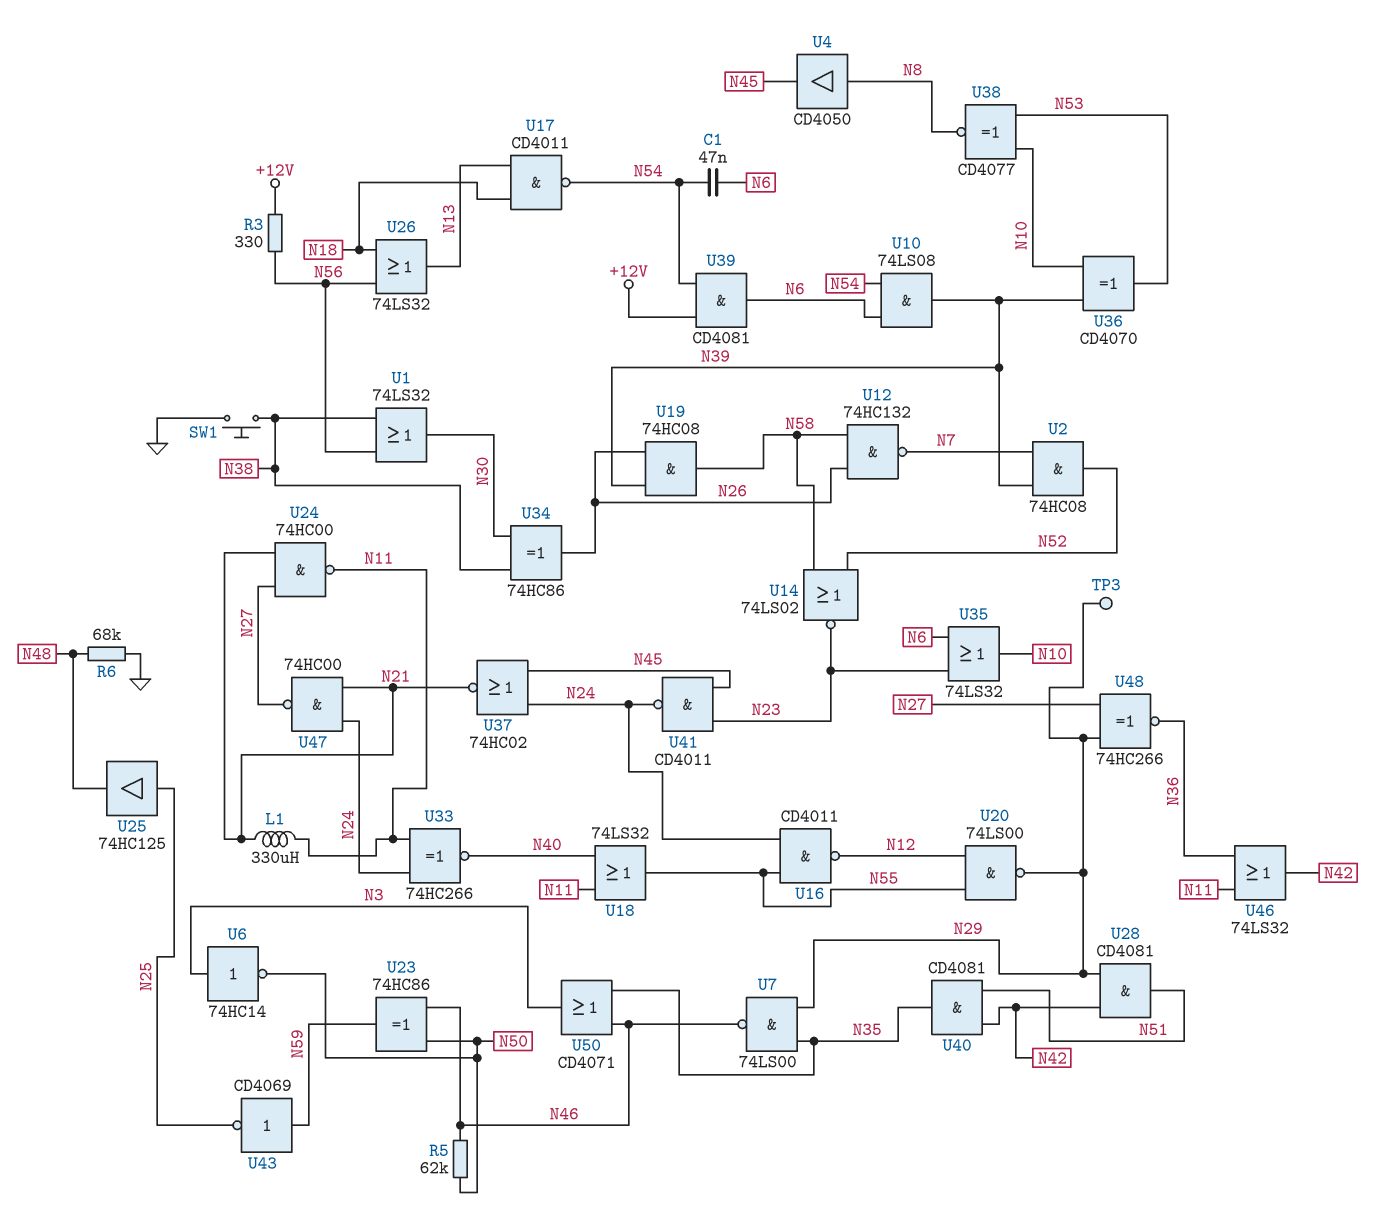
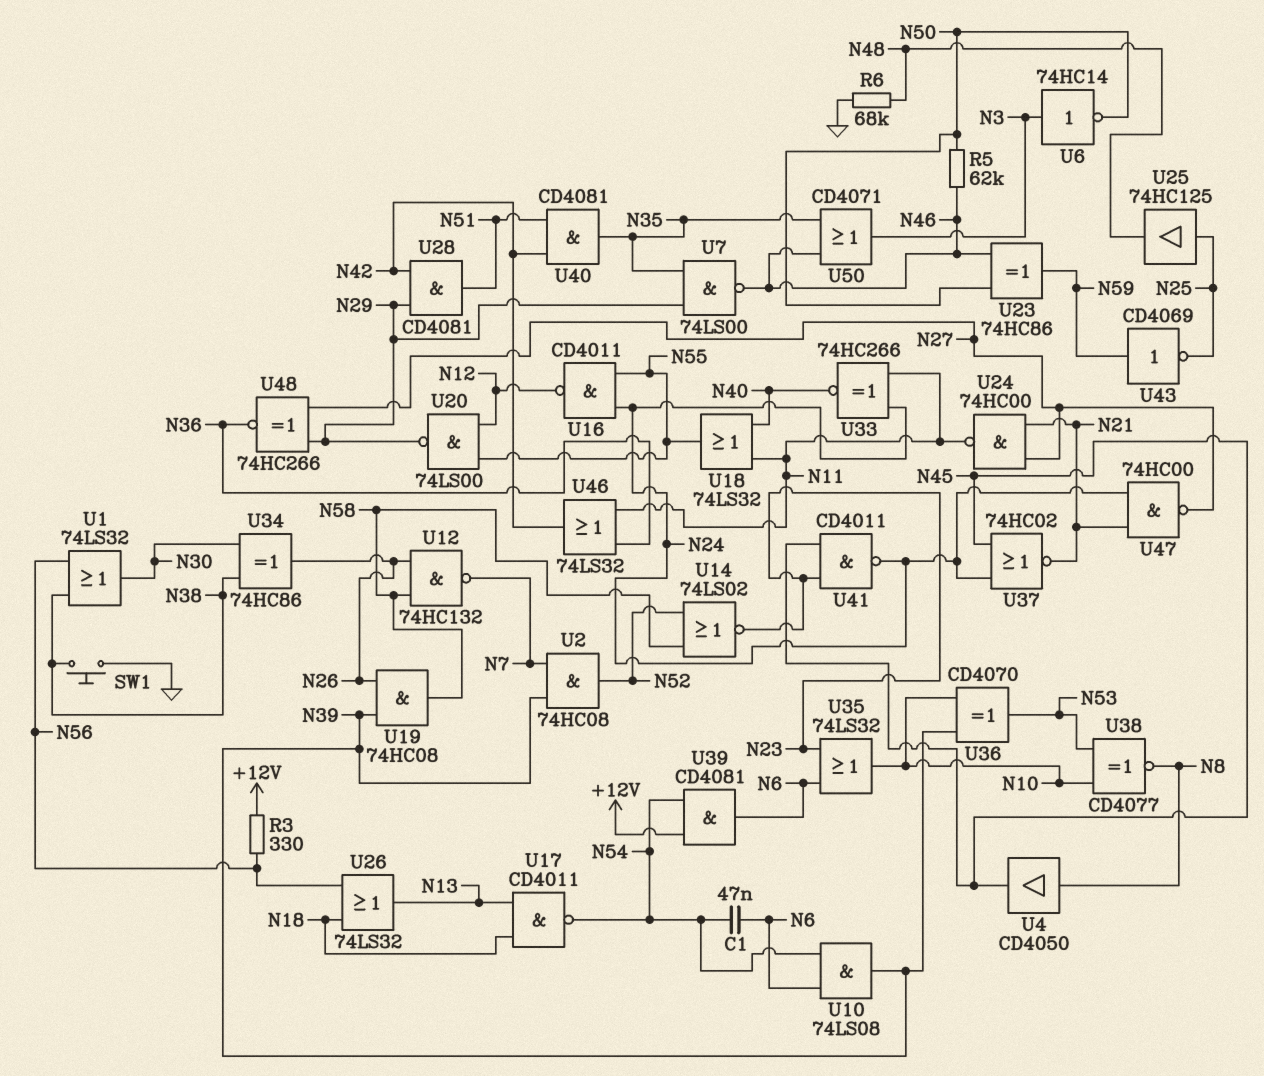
L1: 330uH (N11, N21) -> none
TP3: test point (N29) -> none

